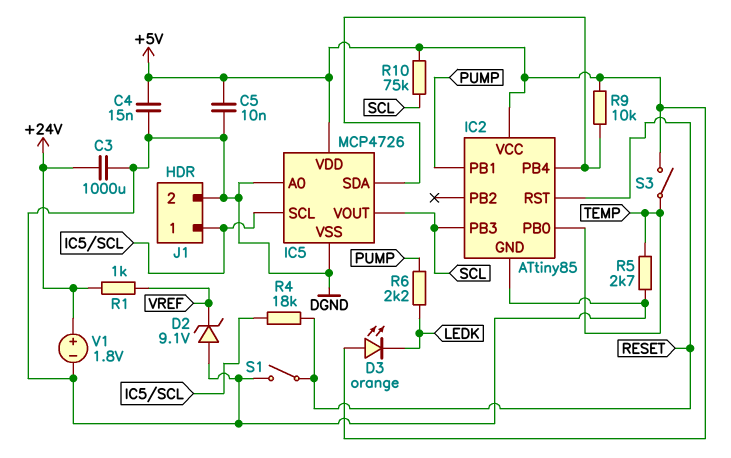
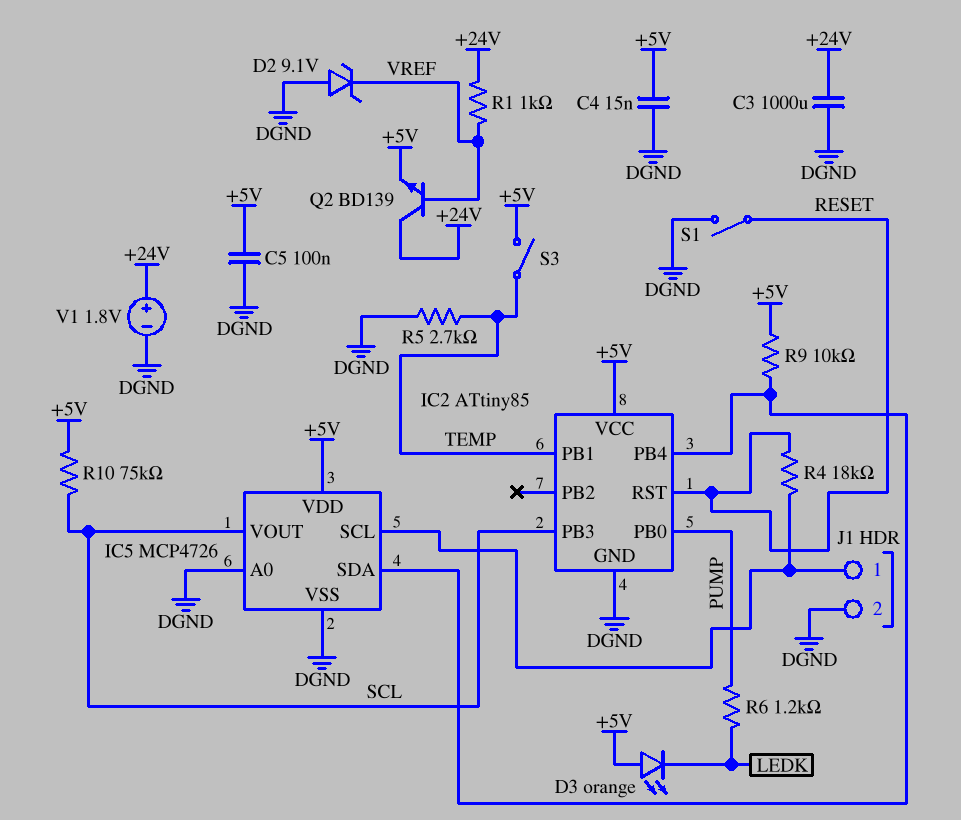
C5: 10nF (+5V, DGND) -> 100nF (+5V, DGND)
IC2 pin PB0: TEMP -> PUMP
IC2 pin PB1: PUMP -> TEMP
Q2: none -> NPN BD139 (B VREF, C +24V, E +5V)
R6: 2.2k (LEDK, PUMP) -> 1.2k (LEDK, PUMP)

